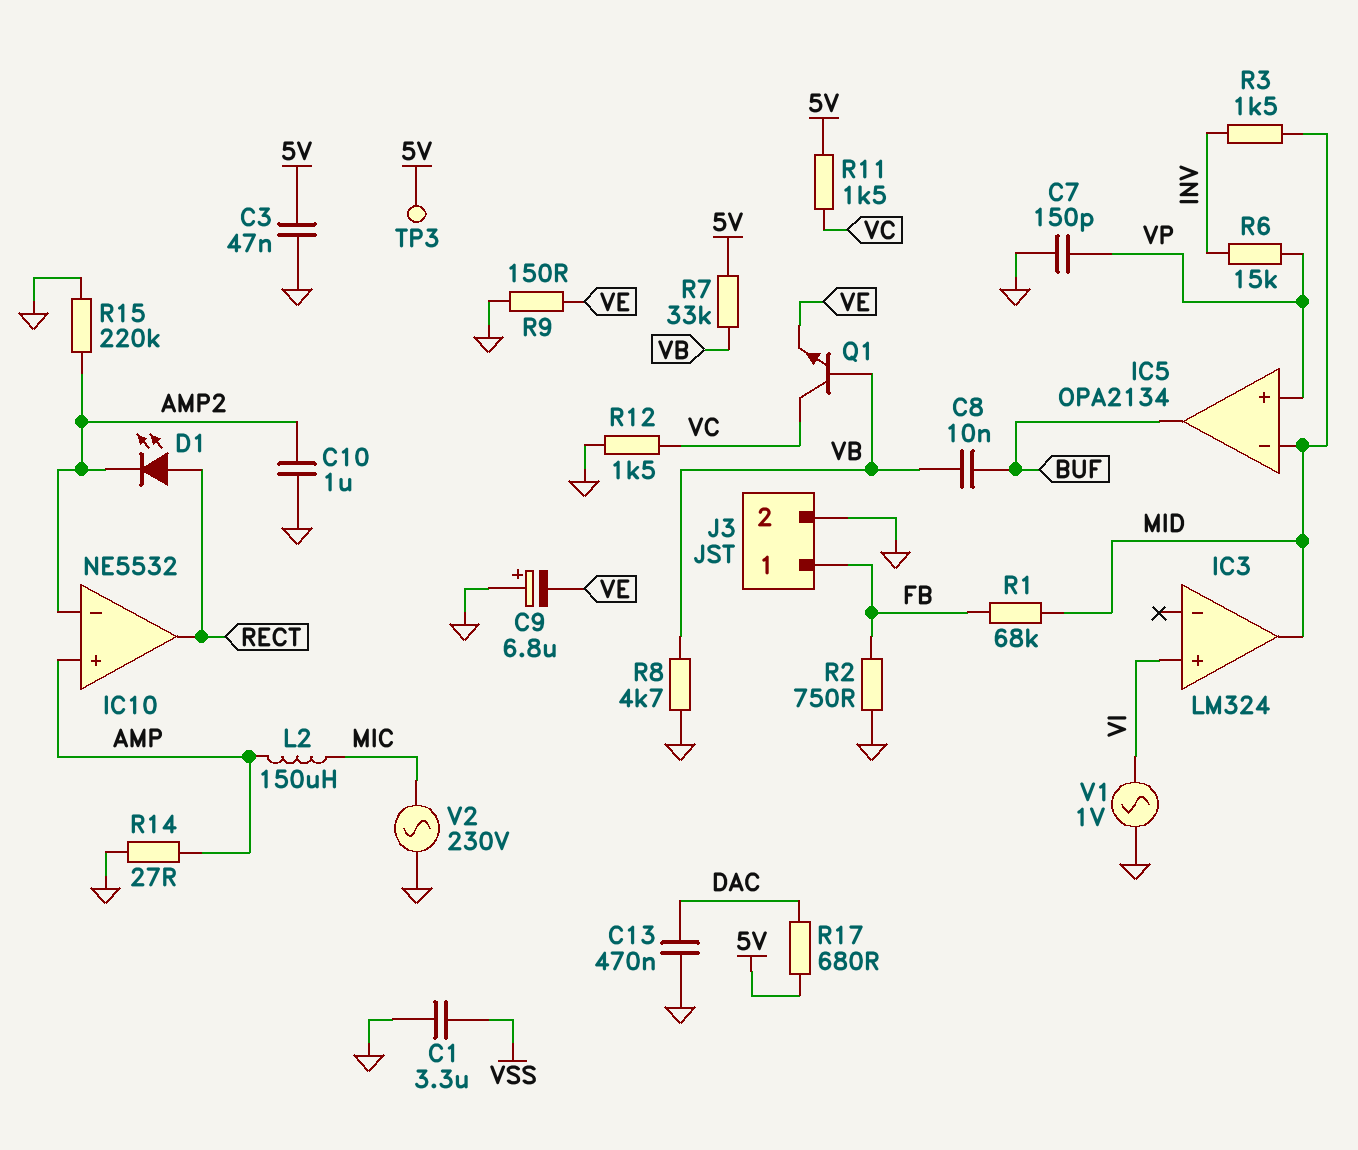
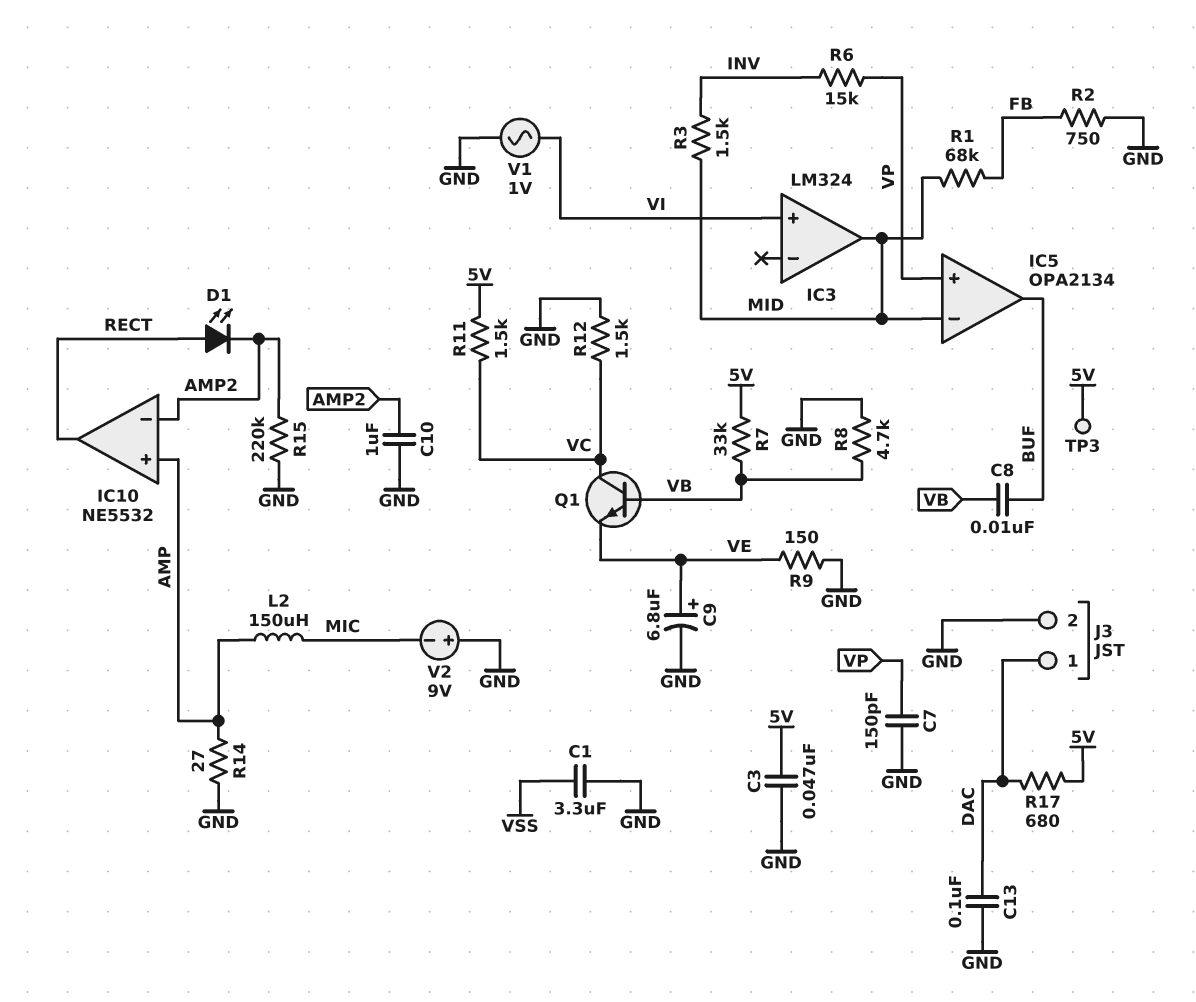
C9: 6.8uF (plus GND, minus VE) -> 6.8uF (plus VE, minus GND)
C13: 470nF (DAC, GND) -> 100nF (DAC, GND)
J3 pin 1: FB -> DAC
V2: AC 230V (GND, MIC) -> 9V (plus GND, minus MIC)

